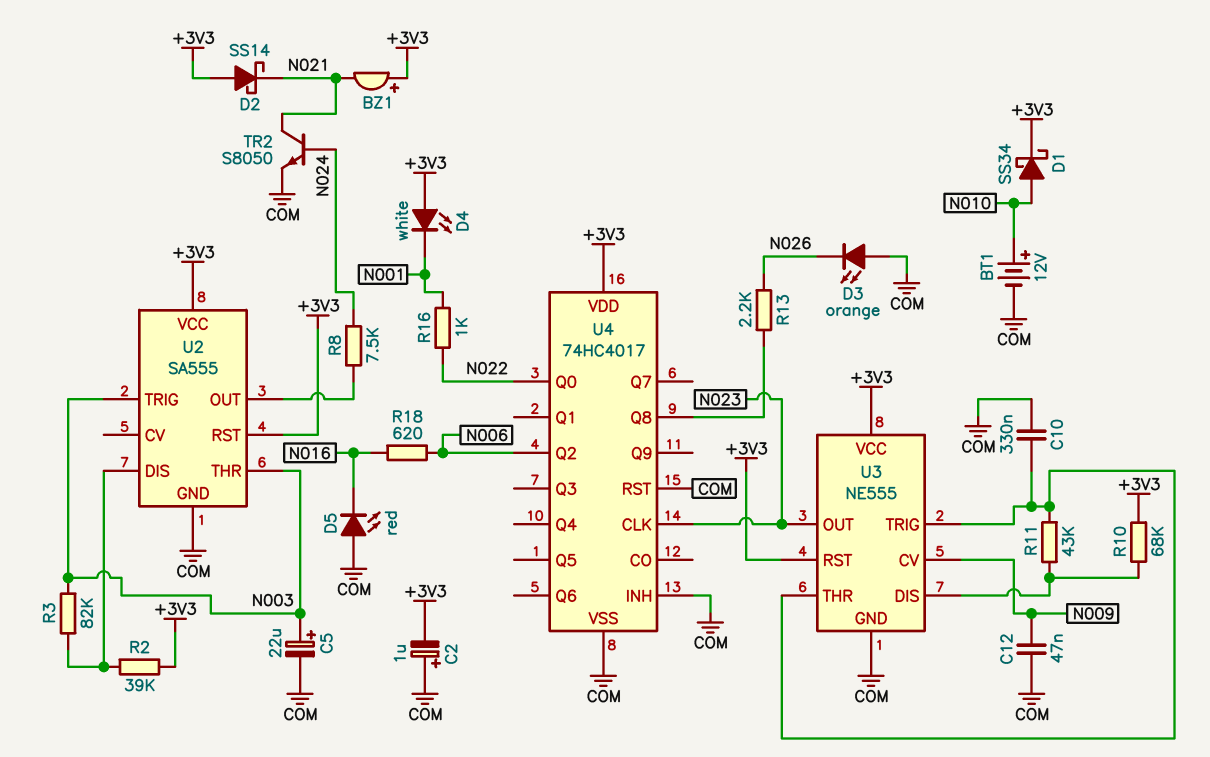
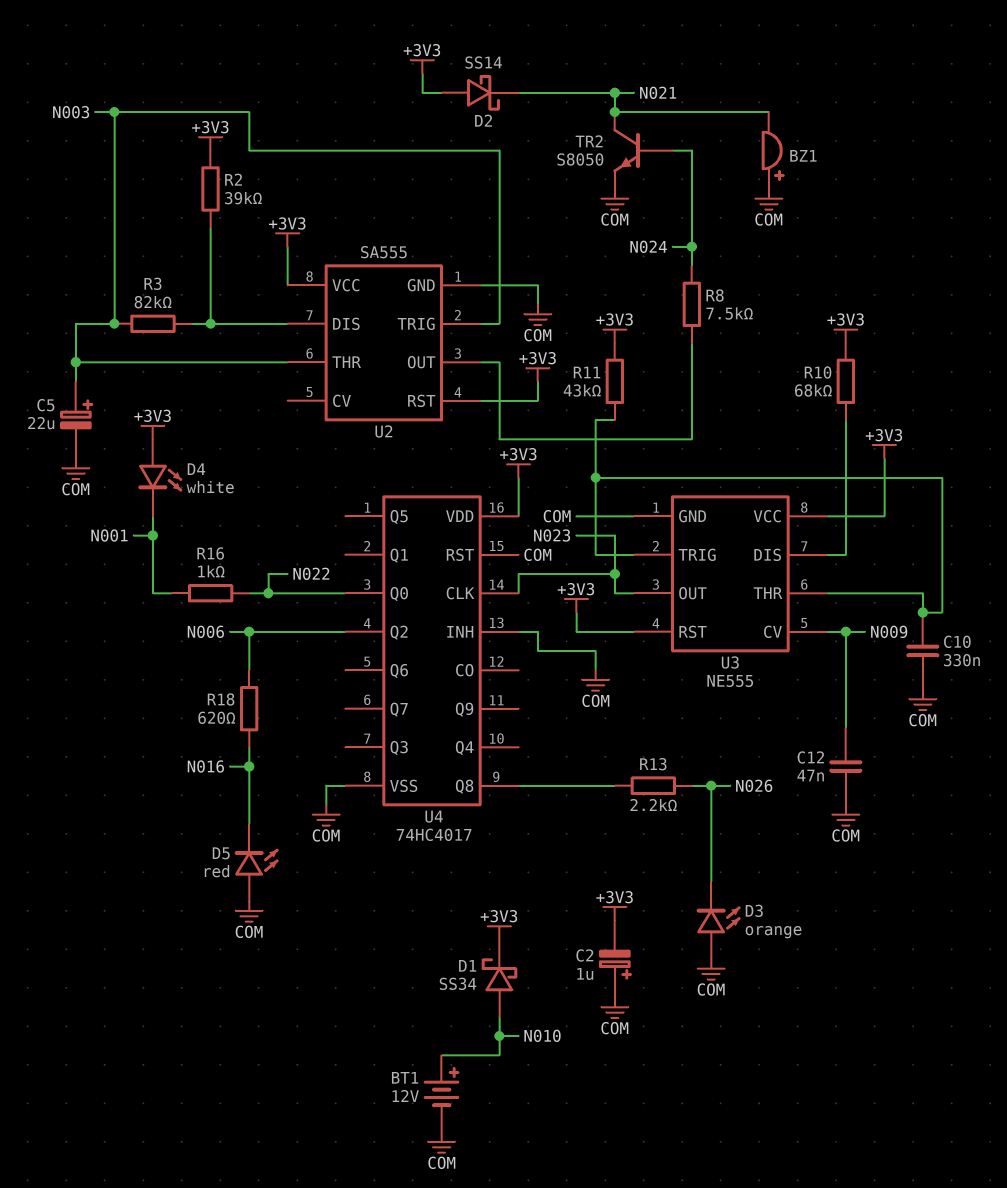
BZ1: buzzer (plus +3V3, minus N021) -> buzzer (plus COM, minus N021)
R11: 43k (U3/DIS, U3/THR) -> 43k (+3V3, U3/THR)

